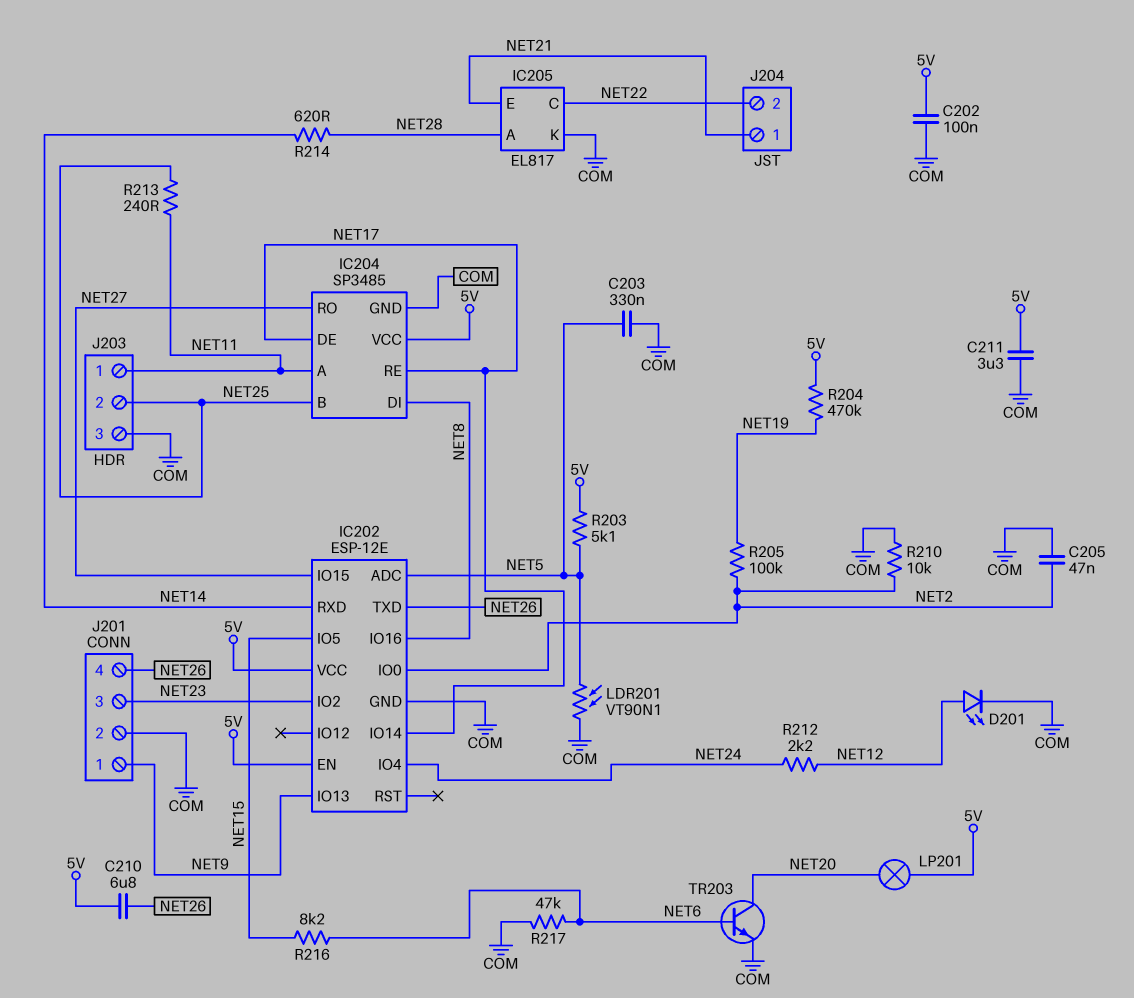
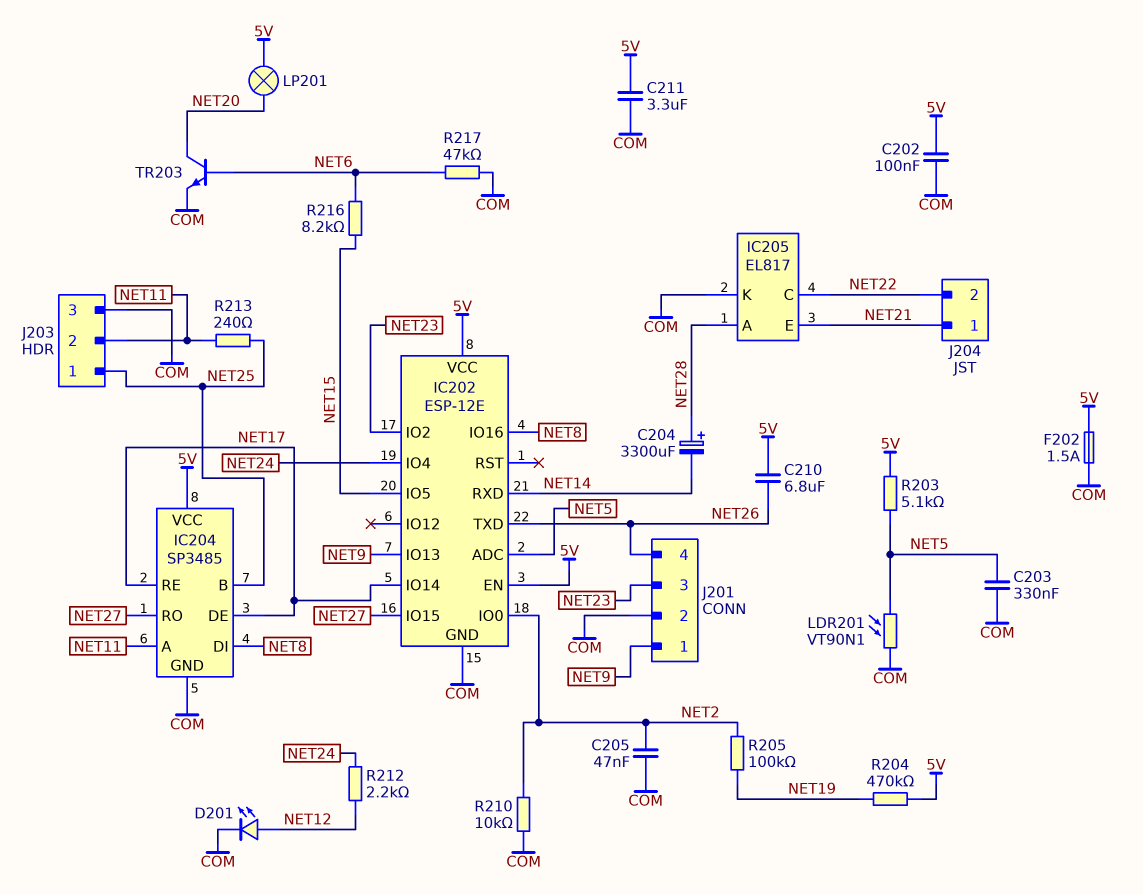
C204: none -> 3300uF (plus NET28, minus NET14)
F202: none -> 1.5A (5V, COM)
J203 pin 1: NET11 -> NET25
J203 pin 2: NET25 -> NET11
R214: 620 (NET14, NET28) -> none

